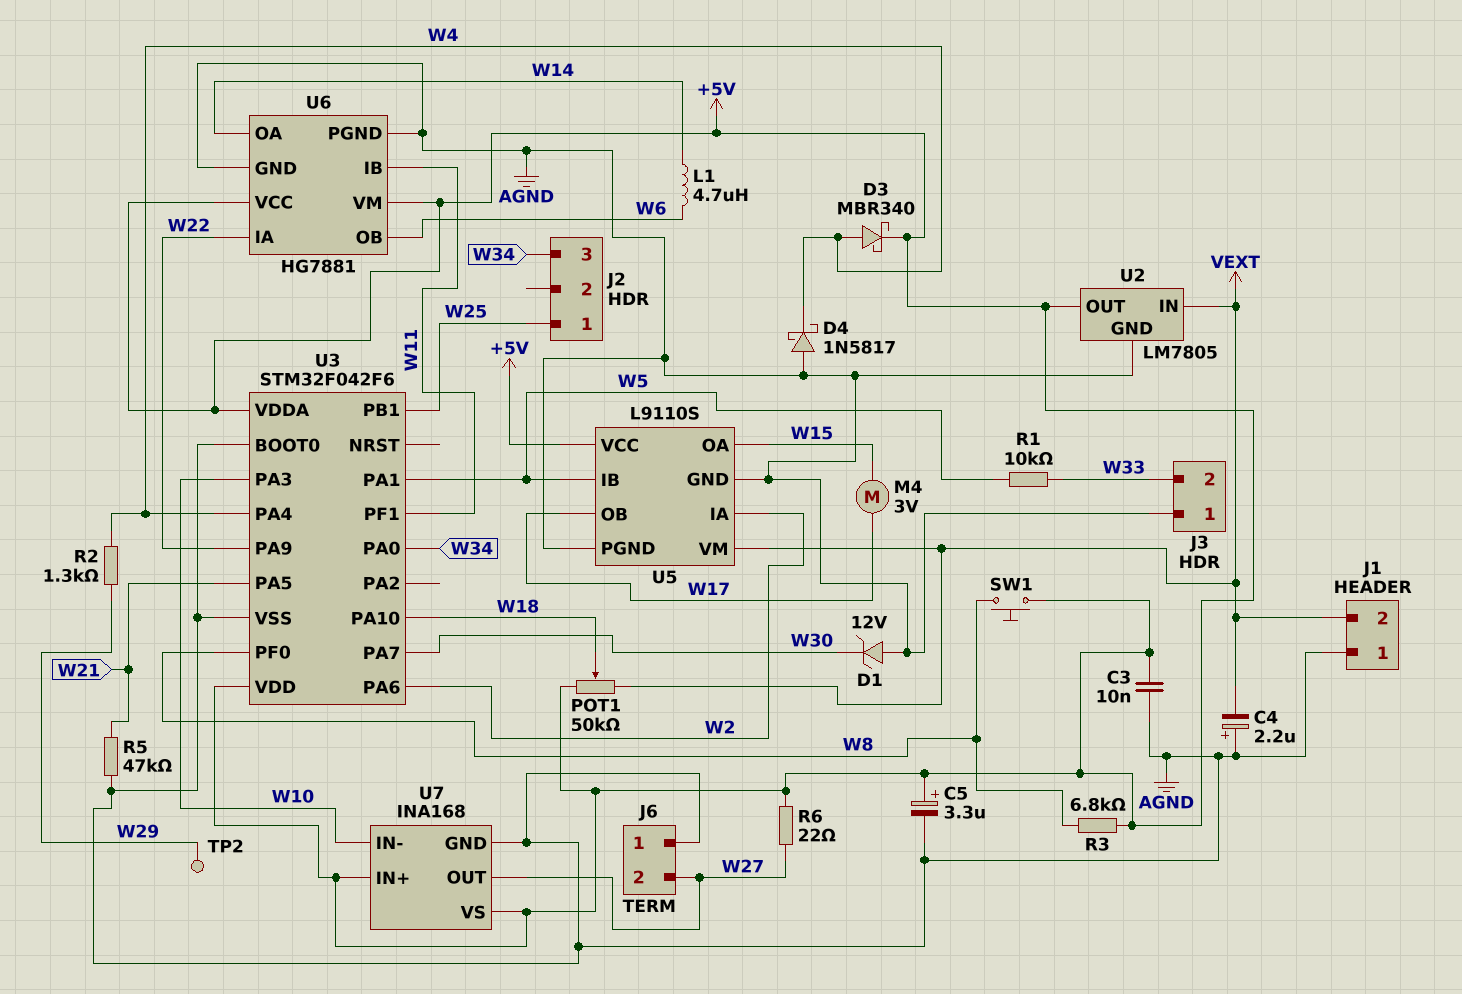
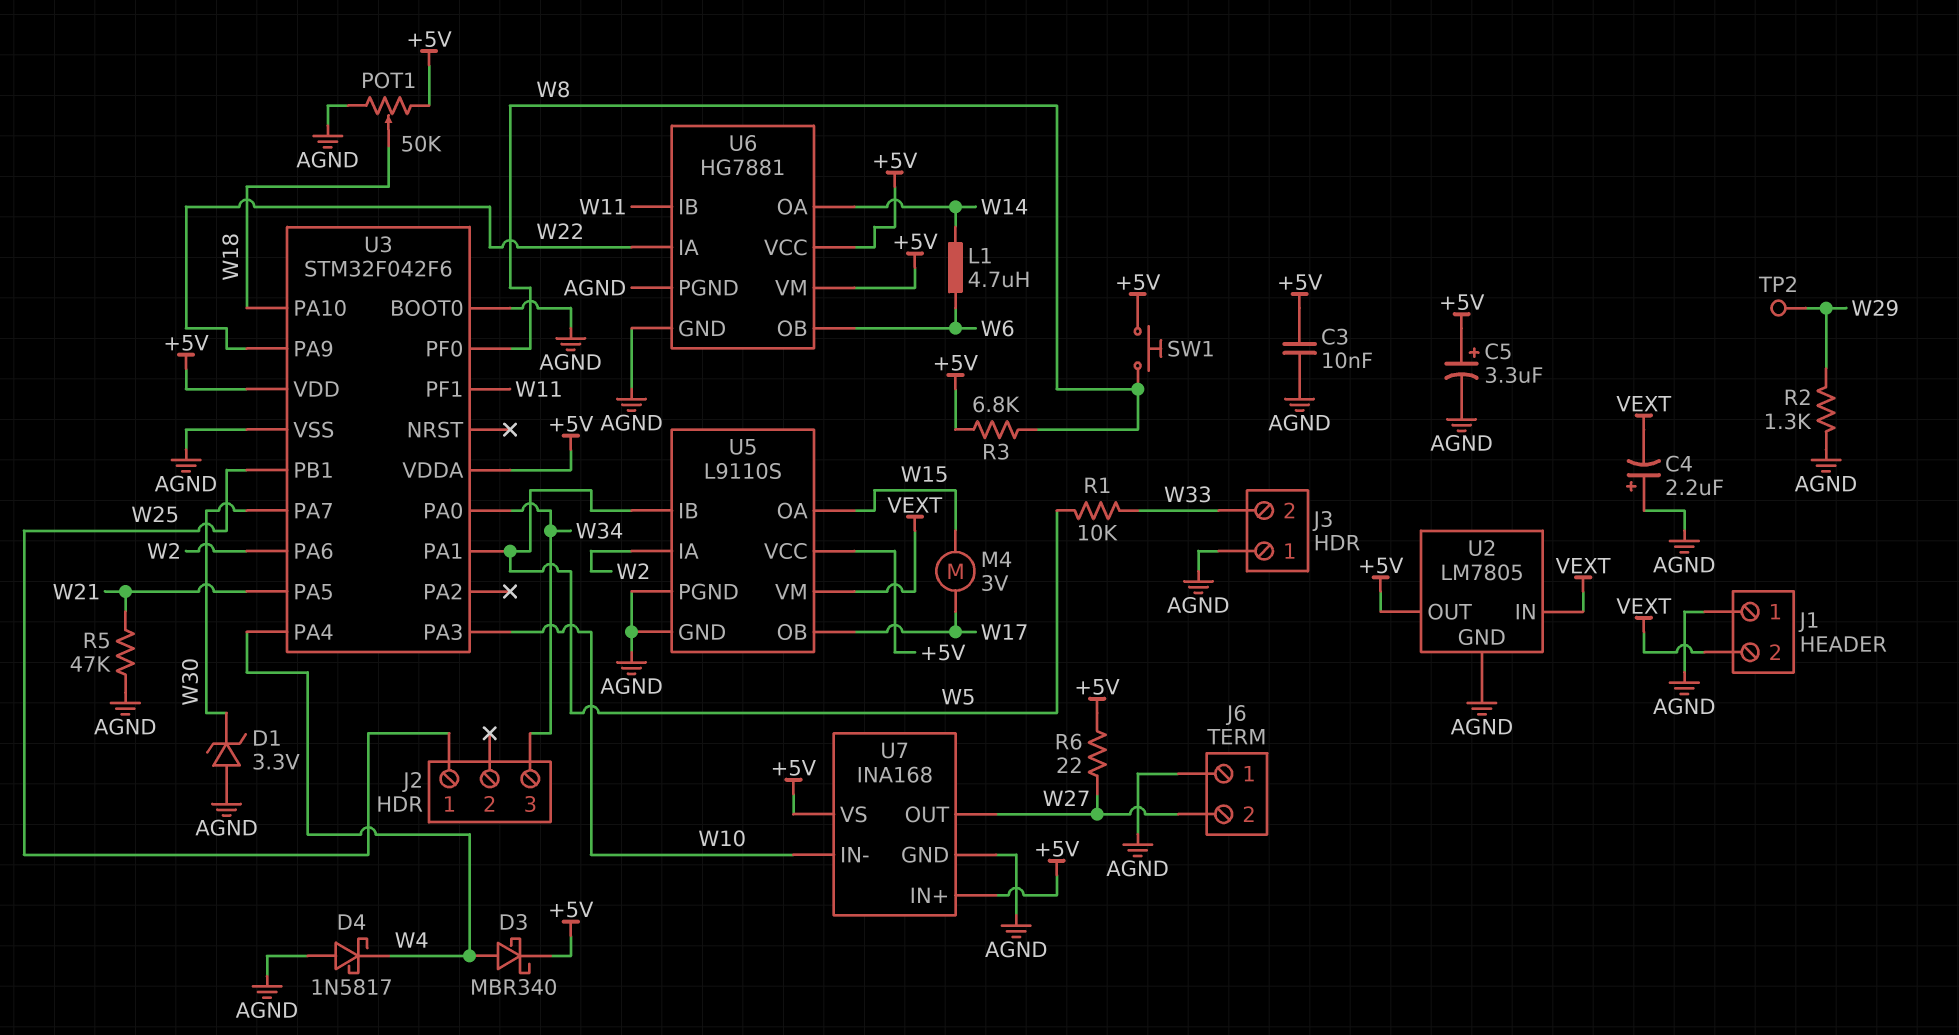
D1: zener 12V (A AGND, K W30) -> zener 3.3V (A AGND, K W30)
POT1: 50k (+5V, VEXT, wiper W18) -> 50k (+5V, AGND, wiper W18)
R2: 1.3k (W4, W29) -> 1.3k (AGND, W29)

